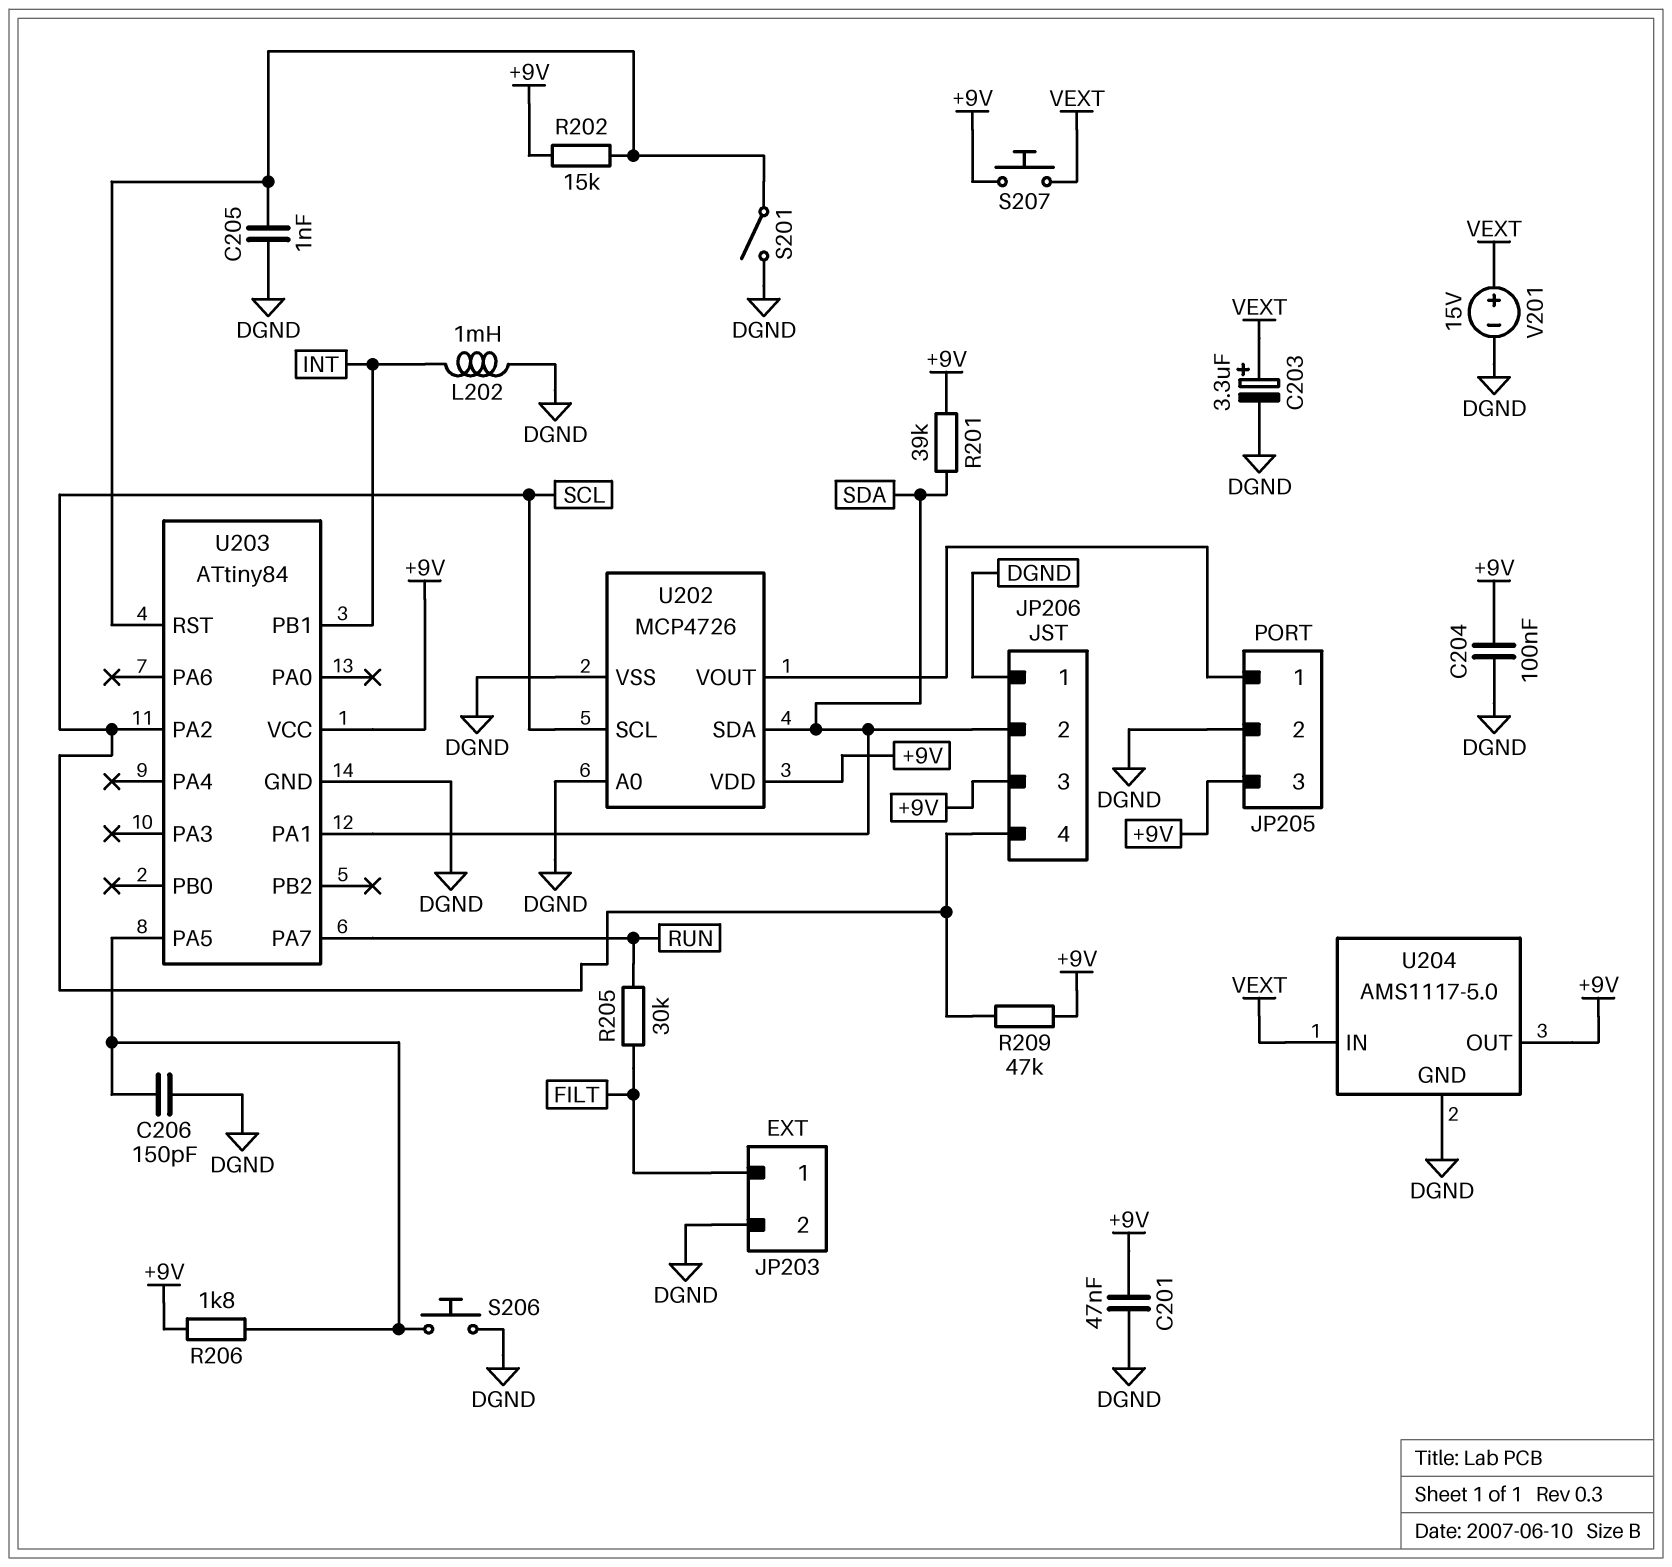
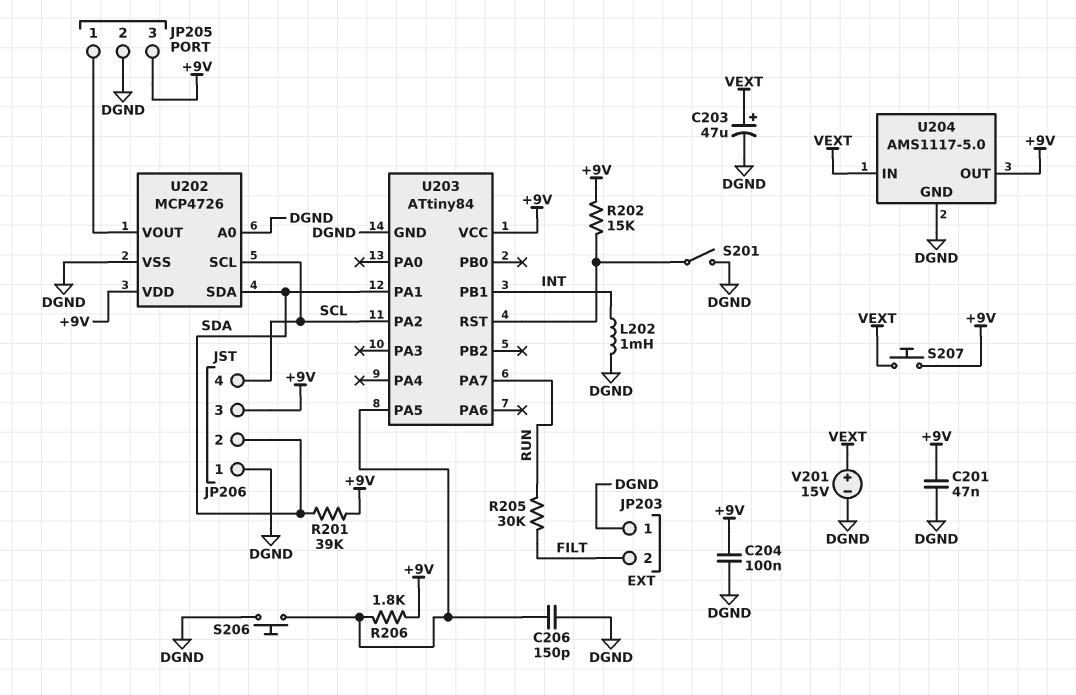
C203: 3.3uF (plus VEXT, minus DGND) -> 47uF (plus VEXT, minus DGND)
C205: 1nF (DGND, U203/RST) -> none
JP203 pin 1: FILT -> DGND
JP203 pin 2: DGND -> FILT
R209: 47k (+9V, SCL) -> none

